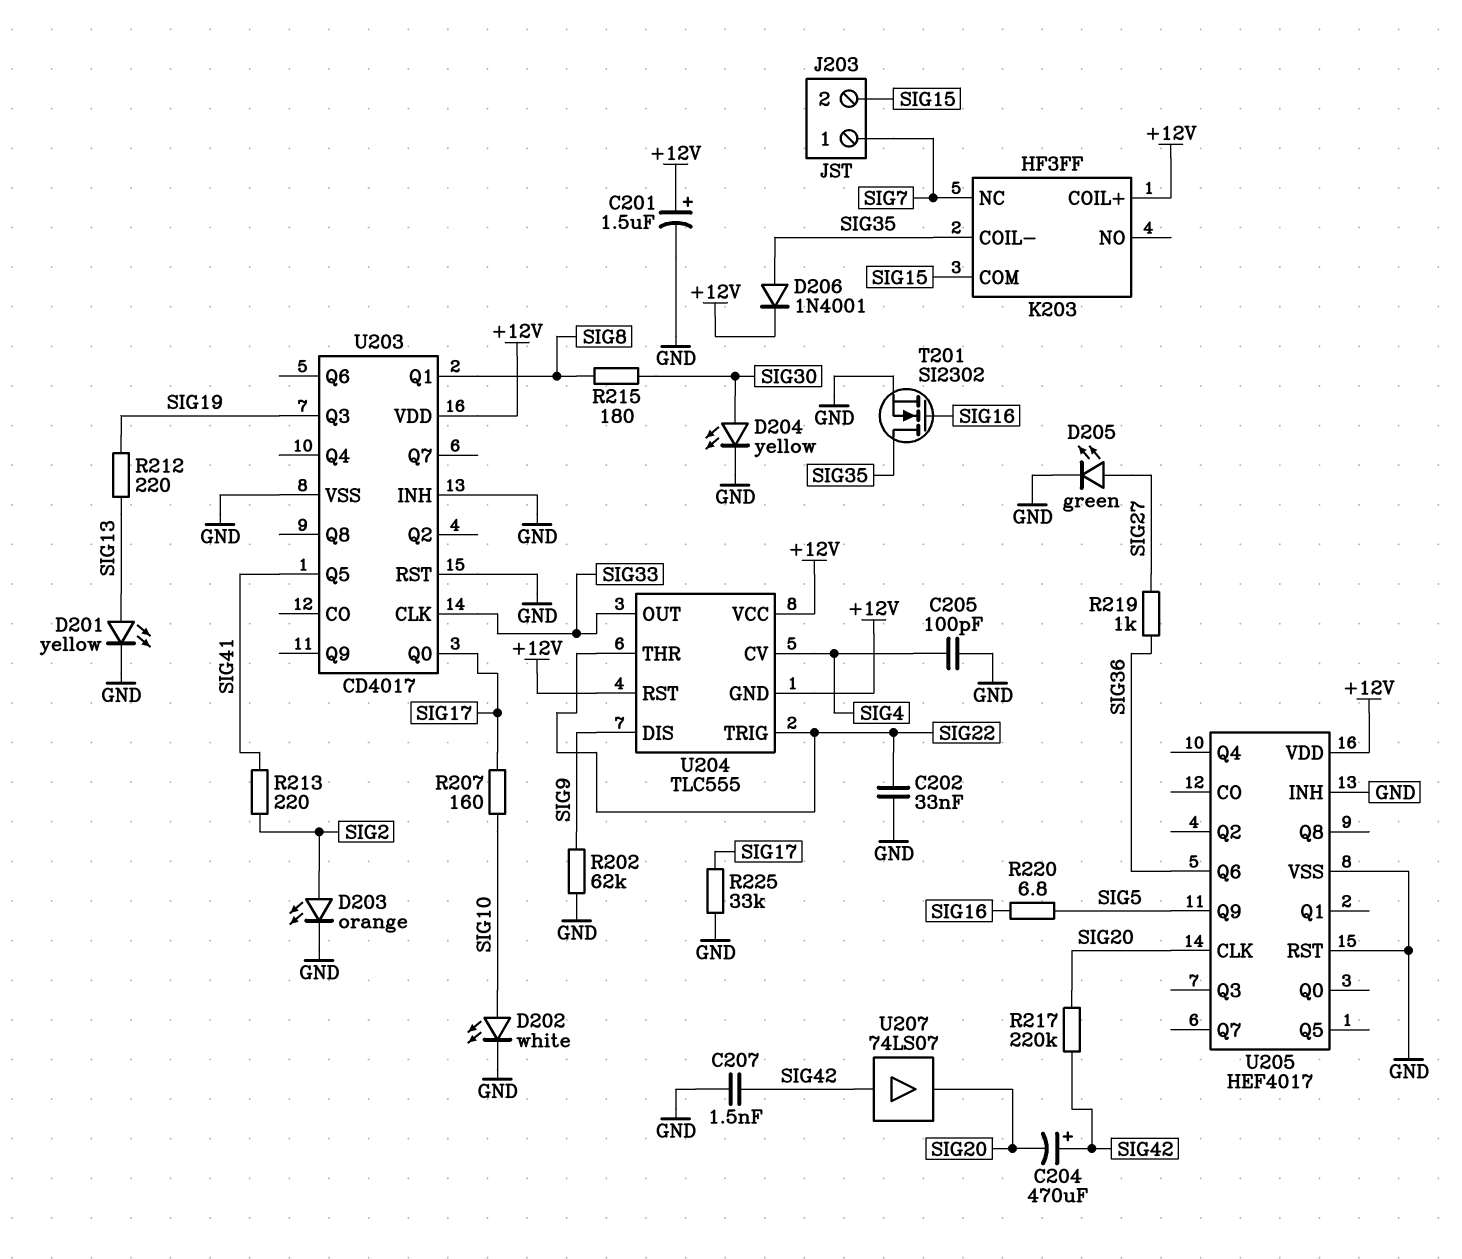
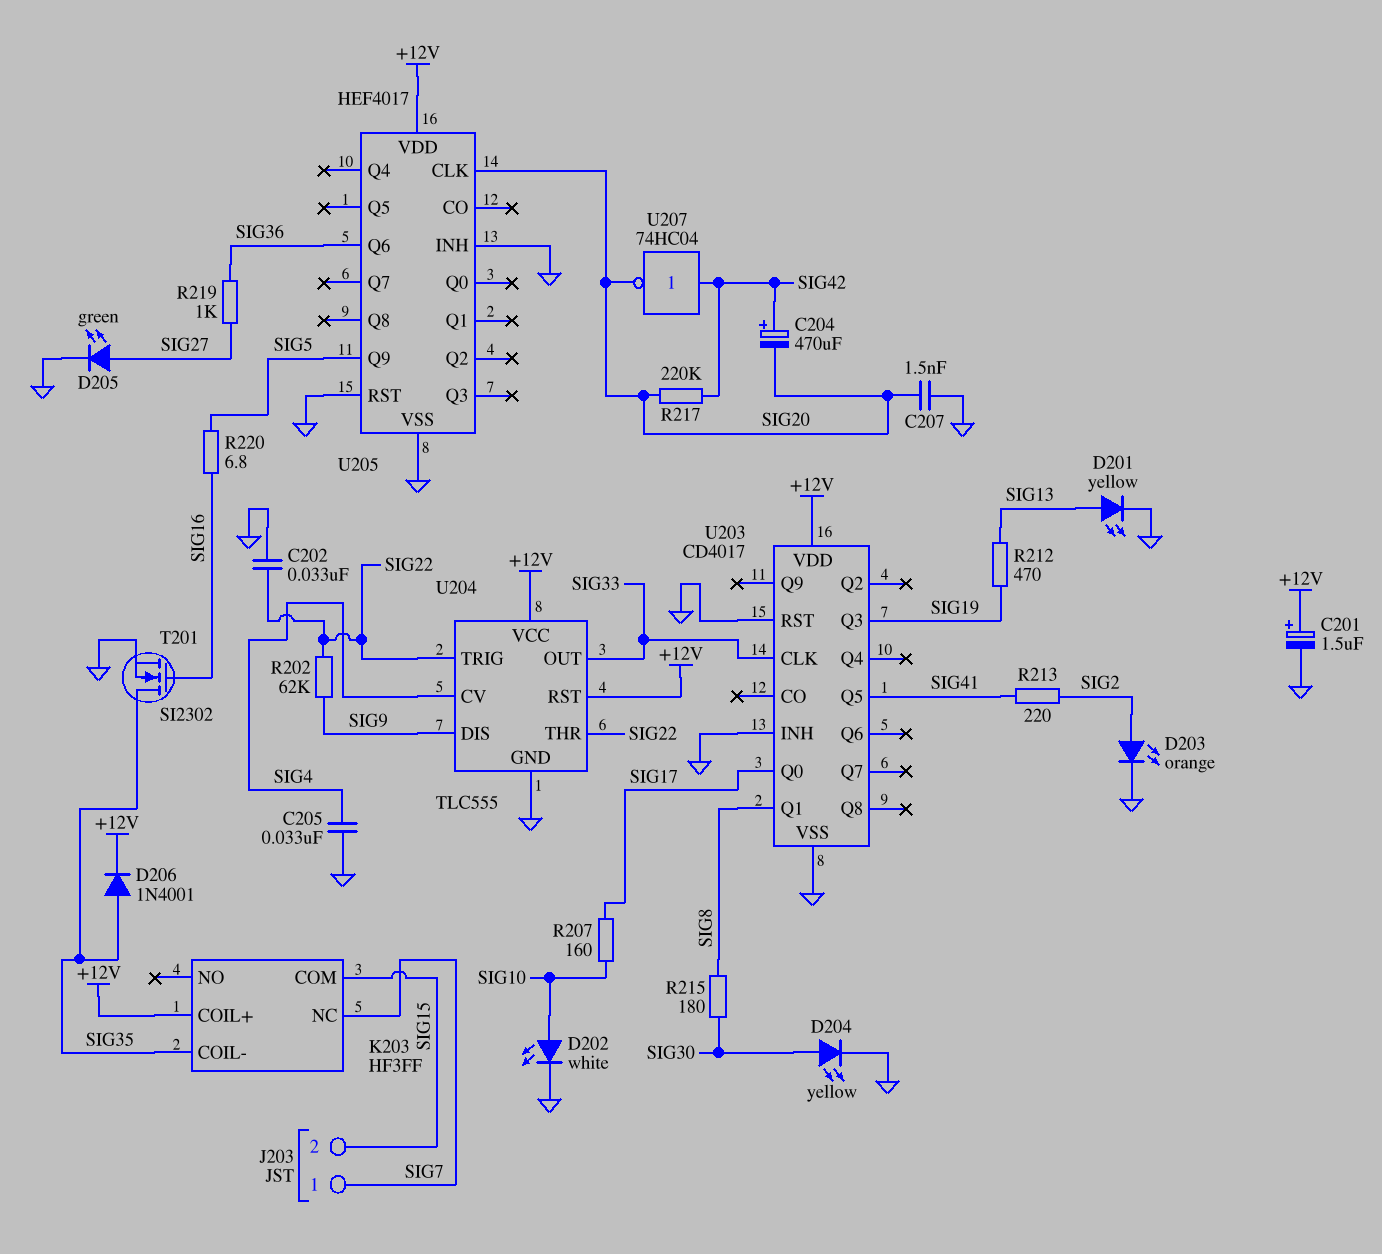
C205: 100pF (GND, SIG4) -> 33nF (GND, SIG4)
C207: 1.5nF (GND, SIG42) -> 1.5nF (GND, SIG20)
R202: 62k (GND, SIG9) -> 62k (SIG9, SIG22)
R212: 220 (SIG13, SIG19) -> 470 (SIG13, SIG19)
R225: 33k (GND, SIG17) -> none
U204 pin GND: +12V -> GND
U207: buffer 74LS07 (in SIG42, out SIG20) -> NOT 74HC04 (in SIG42, out SIG20)

